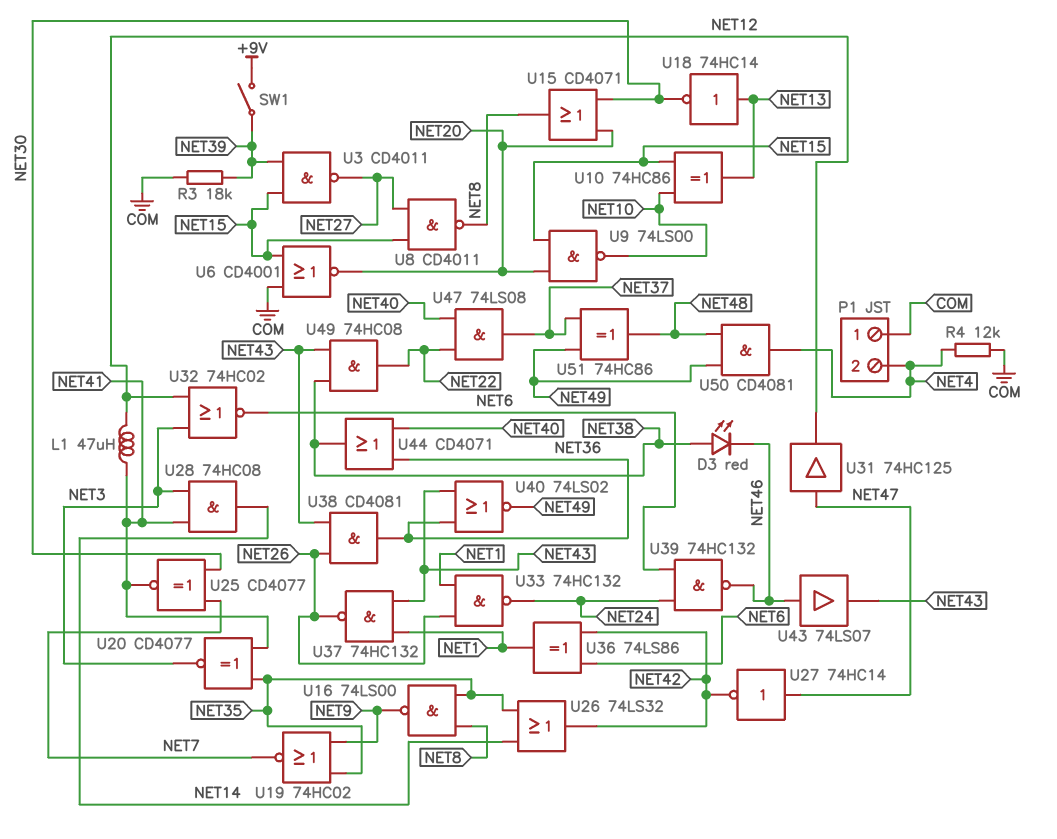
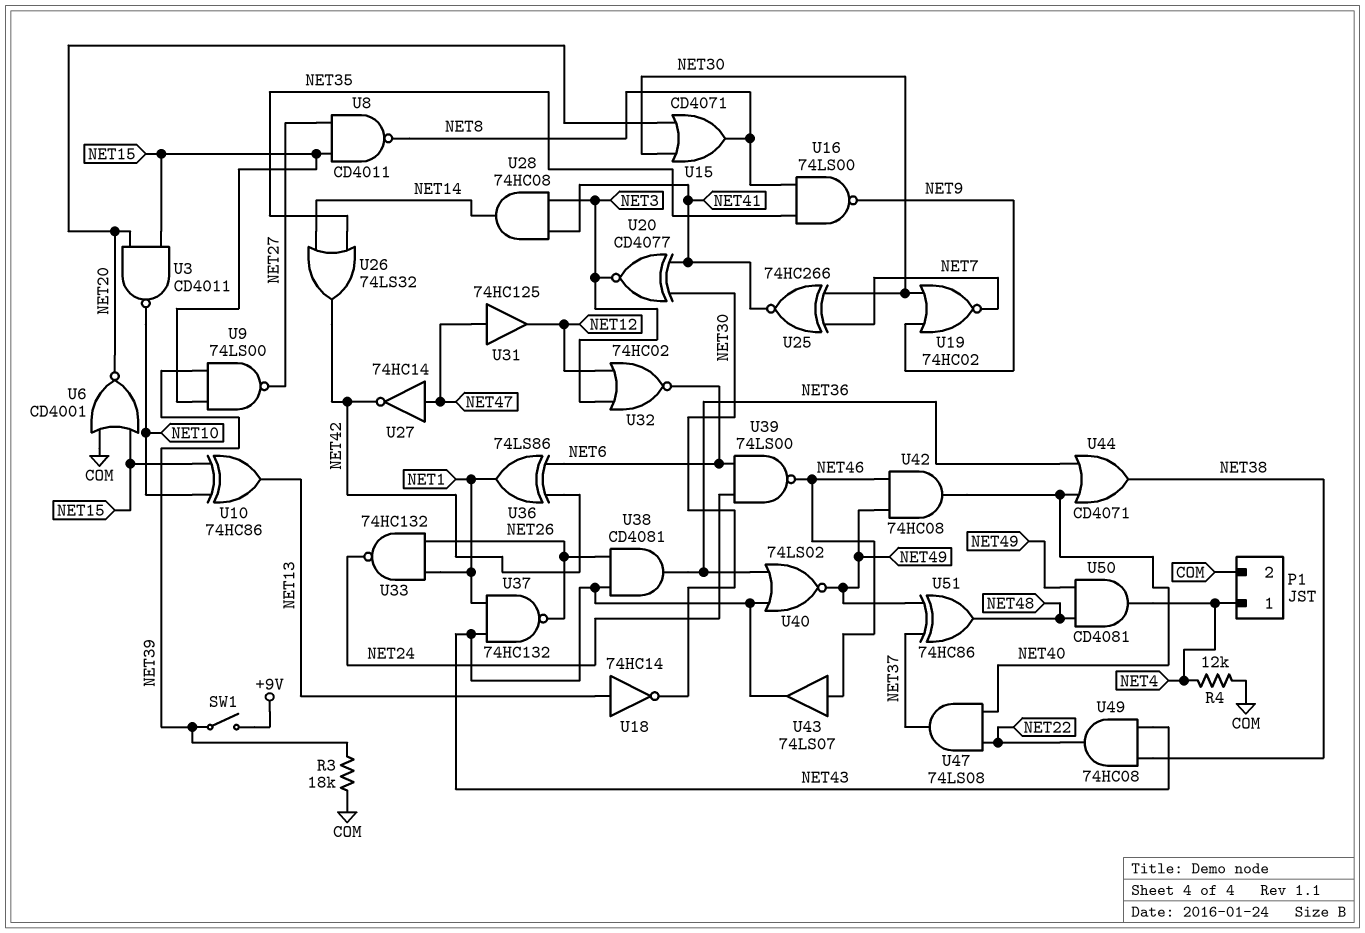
D3: LED red (A NET38, K NET46) -> none
L1: 47uH (NET12, NET41) -> none
P1 pin 1: COM -> NET4
P1 pin 2: NET4 -> COM
U3: NAND CD4011 (in NET15, in NET39, out NET27) -> NAND CD4011 (in NET15, in NET20, out NET10)
U9: NAND 74LS00 (in NET15, in NET20, out NET10) -> NAND 74LS00 (in NET15, in NET39, out NET27)
U19: NOR 74HC02 (in NET9, in NET35, out NET7) -> NOR 74HC02 (in NET9, in NET30, out NET7)
U20: XNOR CD4077 (in NET35, in NET41, out NET3) -> XNOR CD4077 (in NET30, in NET41, out NET3)
U25: XNOR CD4077 (in NET7, in NET30, out NET41) -> XNOR 74HC266 (in NET7, in NET30, out NET41)
U39: NAND 74HC132 (in NET6, in NET24, out NET46) -> NAND 74LS00 (in NET6, in NET24, out NET46)
U42: none -> AND 74HC08 (in NET46, in NET49, out NET40)

